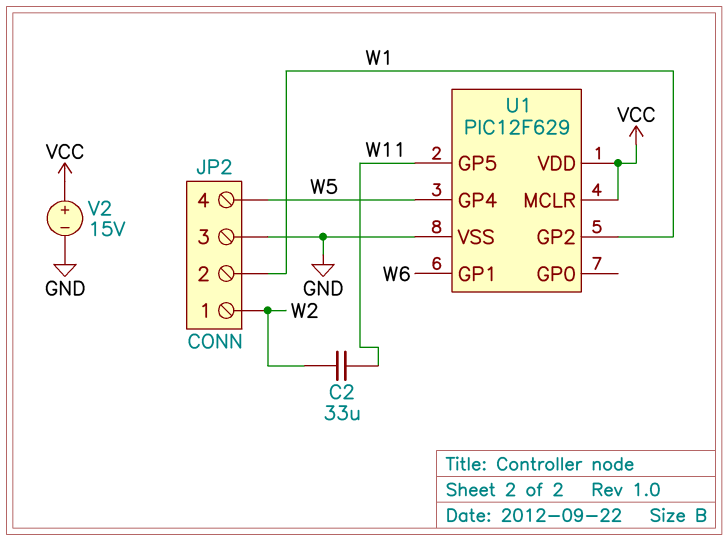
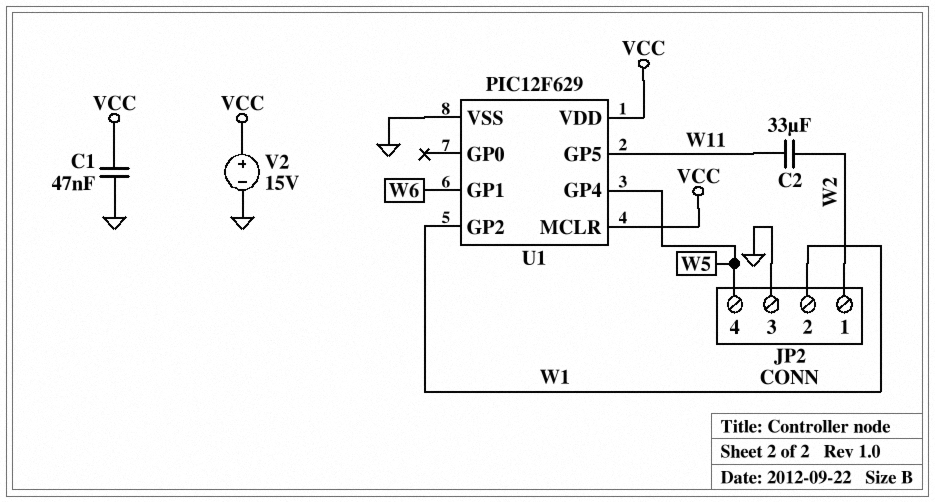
C1: none -> 47nF (GND, VCC)

